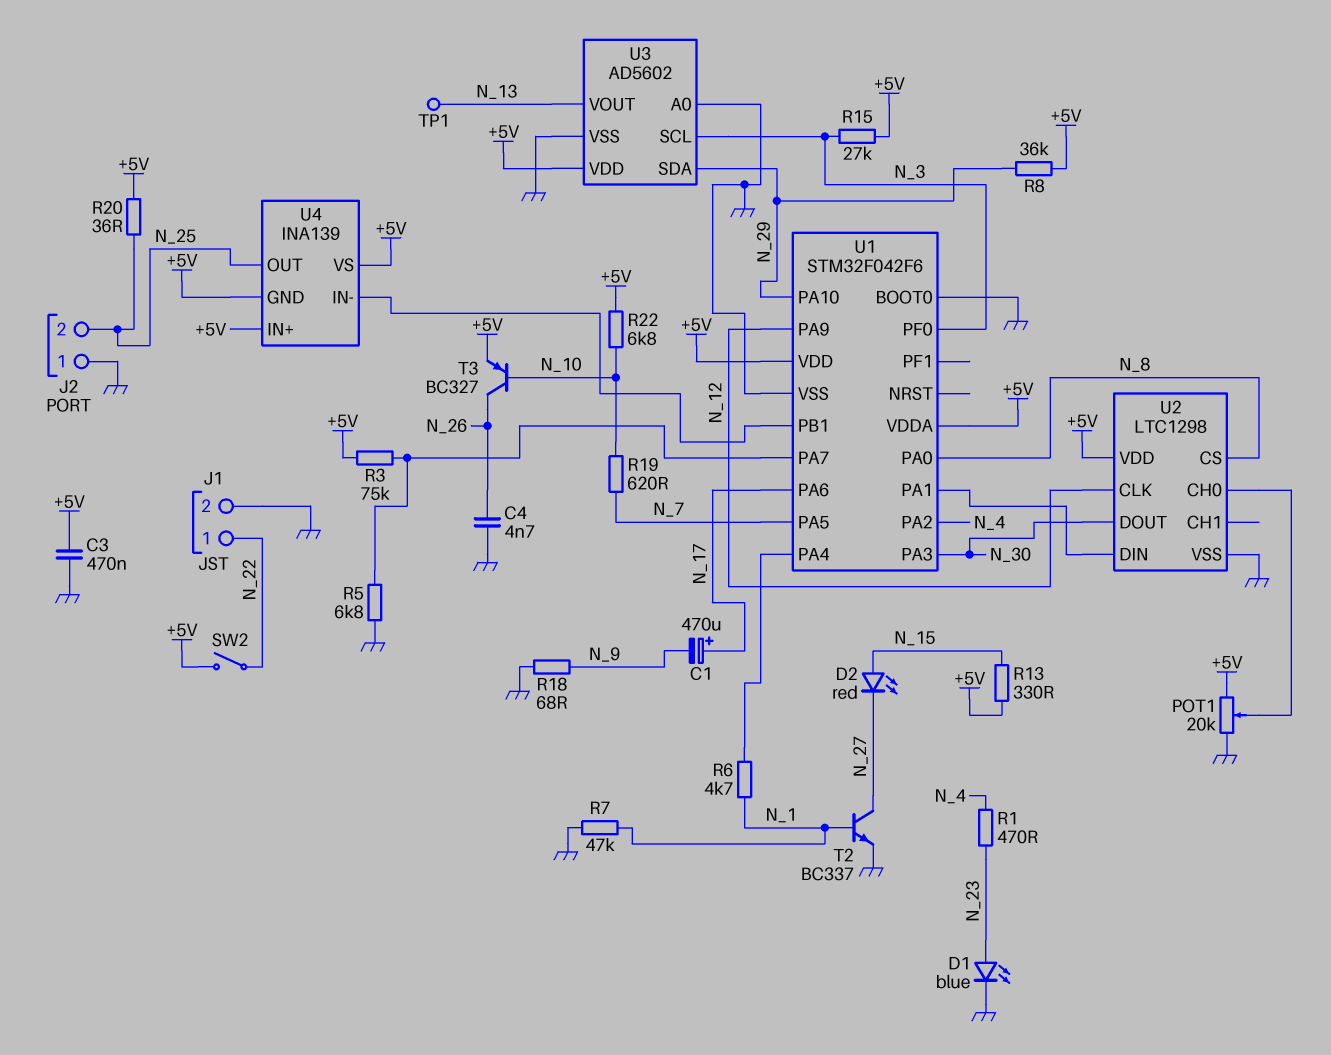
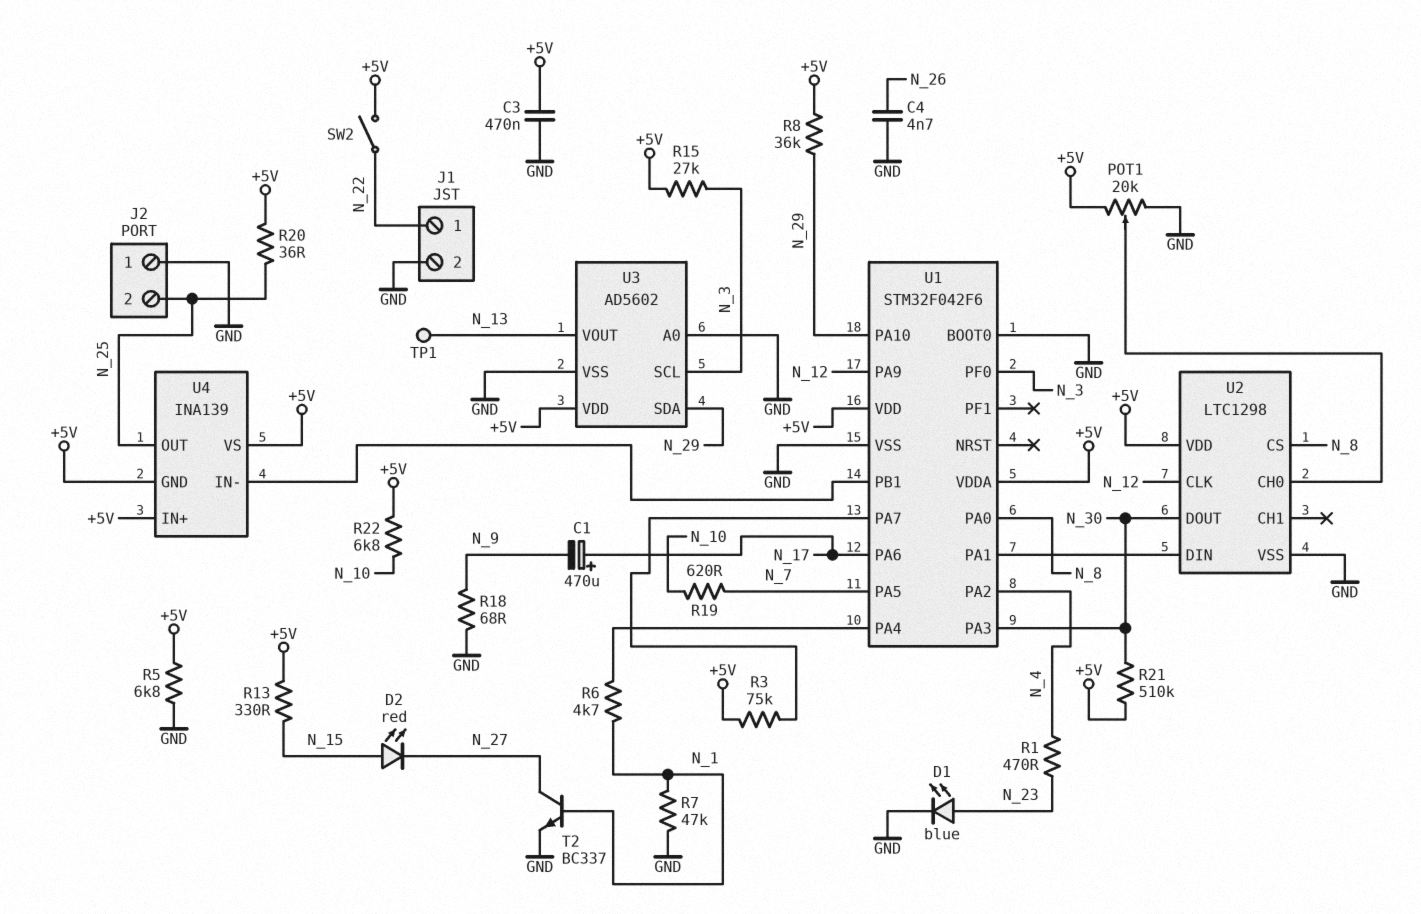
R5: 6.8k (GND, U1/PA7) -> 6.8k (+5V, GND)
R21: none -> 510k (+5V, N_30)
T3: PNP BC327 (B N_10, C N_26, E +5V) -> none

